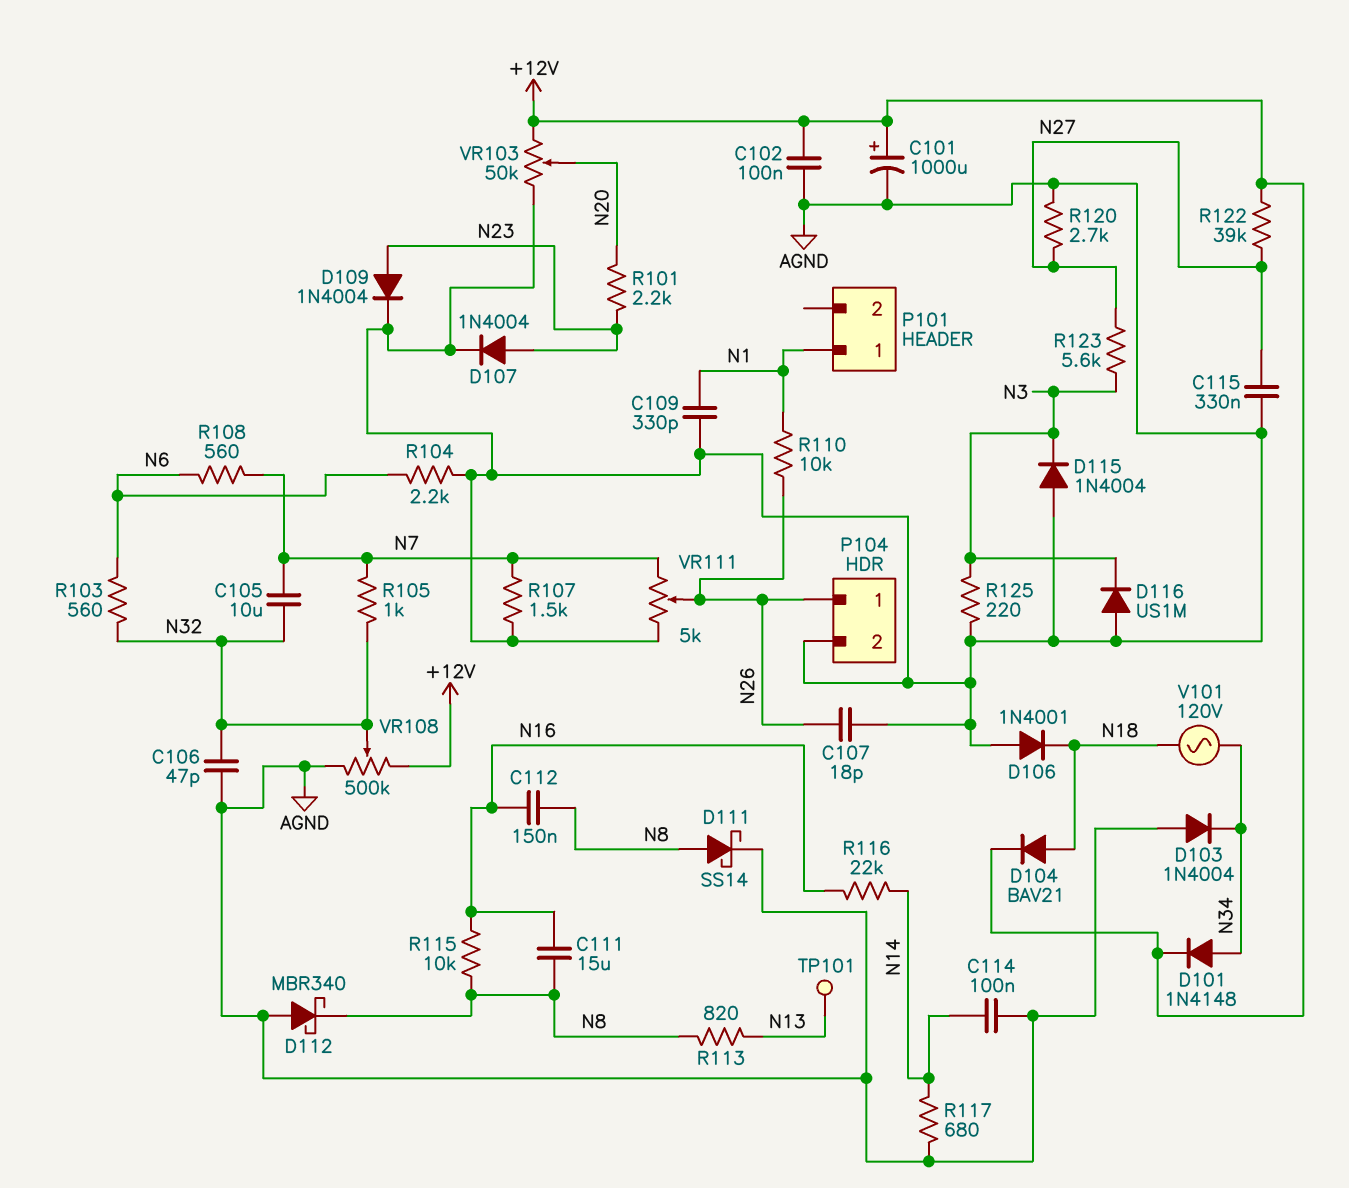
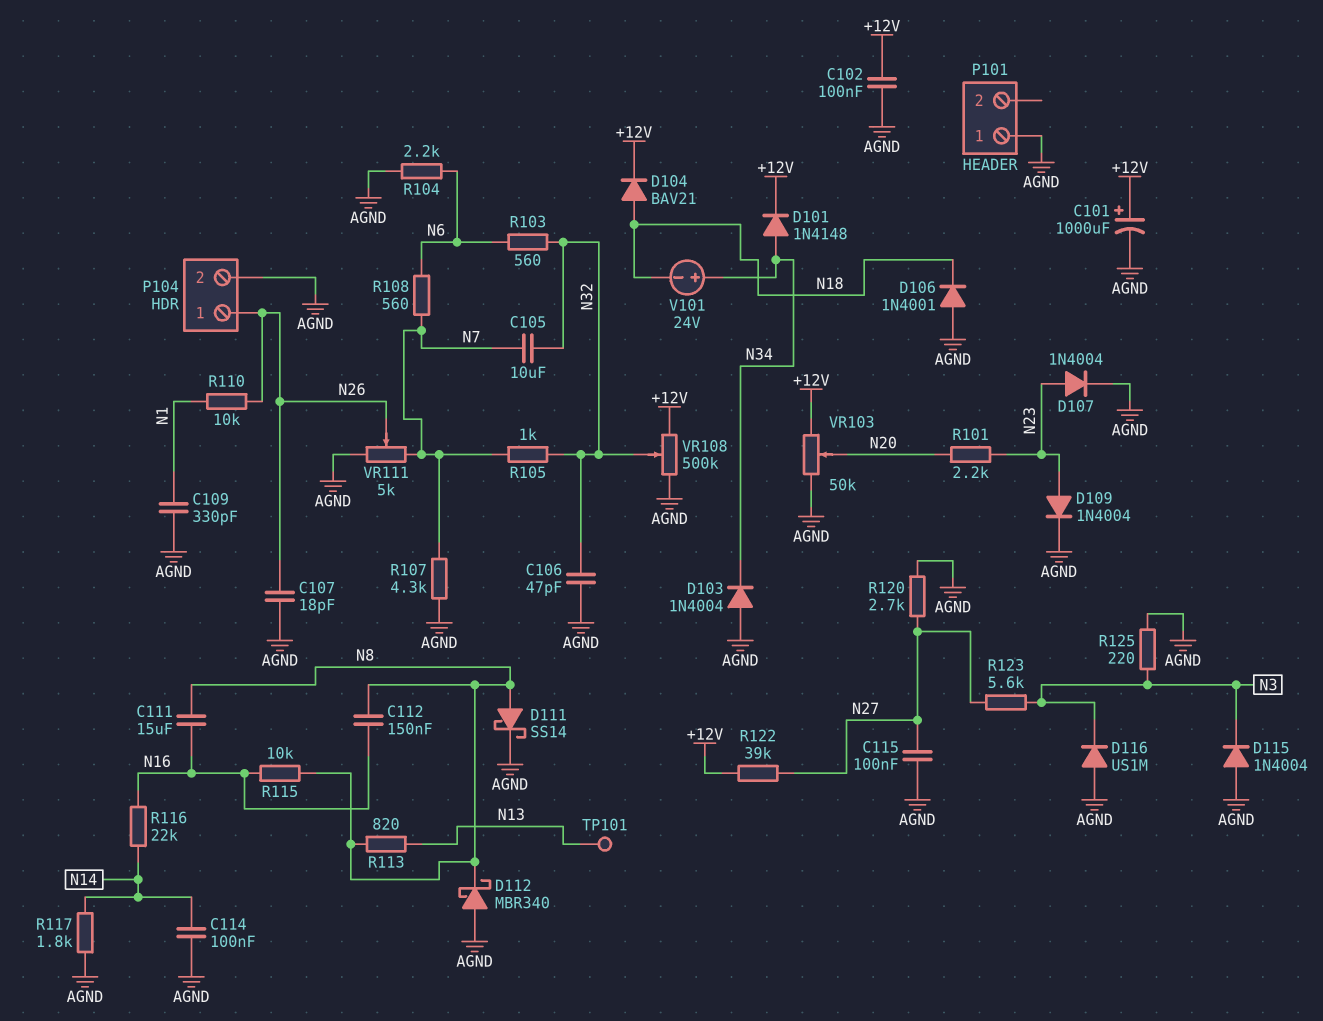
C115: 330nF (AGND, N27) -> 100nF (AGND, N27)
P101 pin 1: N1 -> AGND
R107: 1.5k (AGND, N7) -> 4.3k (AGND, N7)
R117: 680 (AGND, N14) -> 1.8k (AGND, N14)
V101: AC 120V (N18, N34) -> 24V (plus N34, minus N18)

